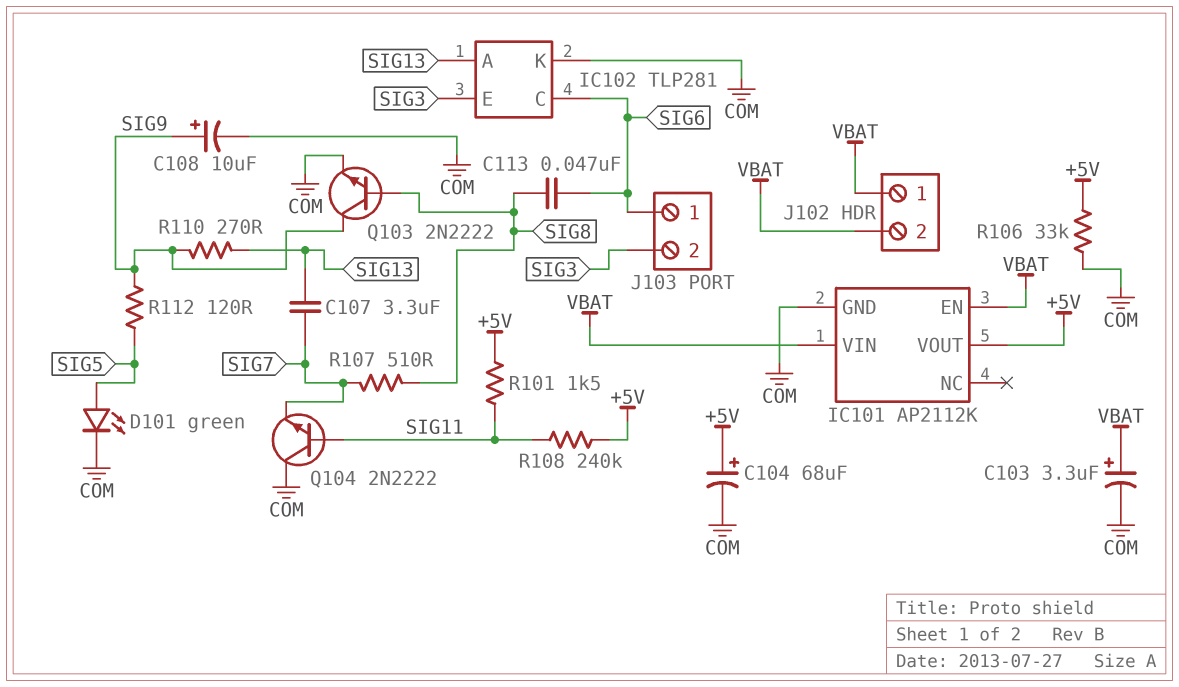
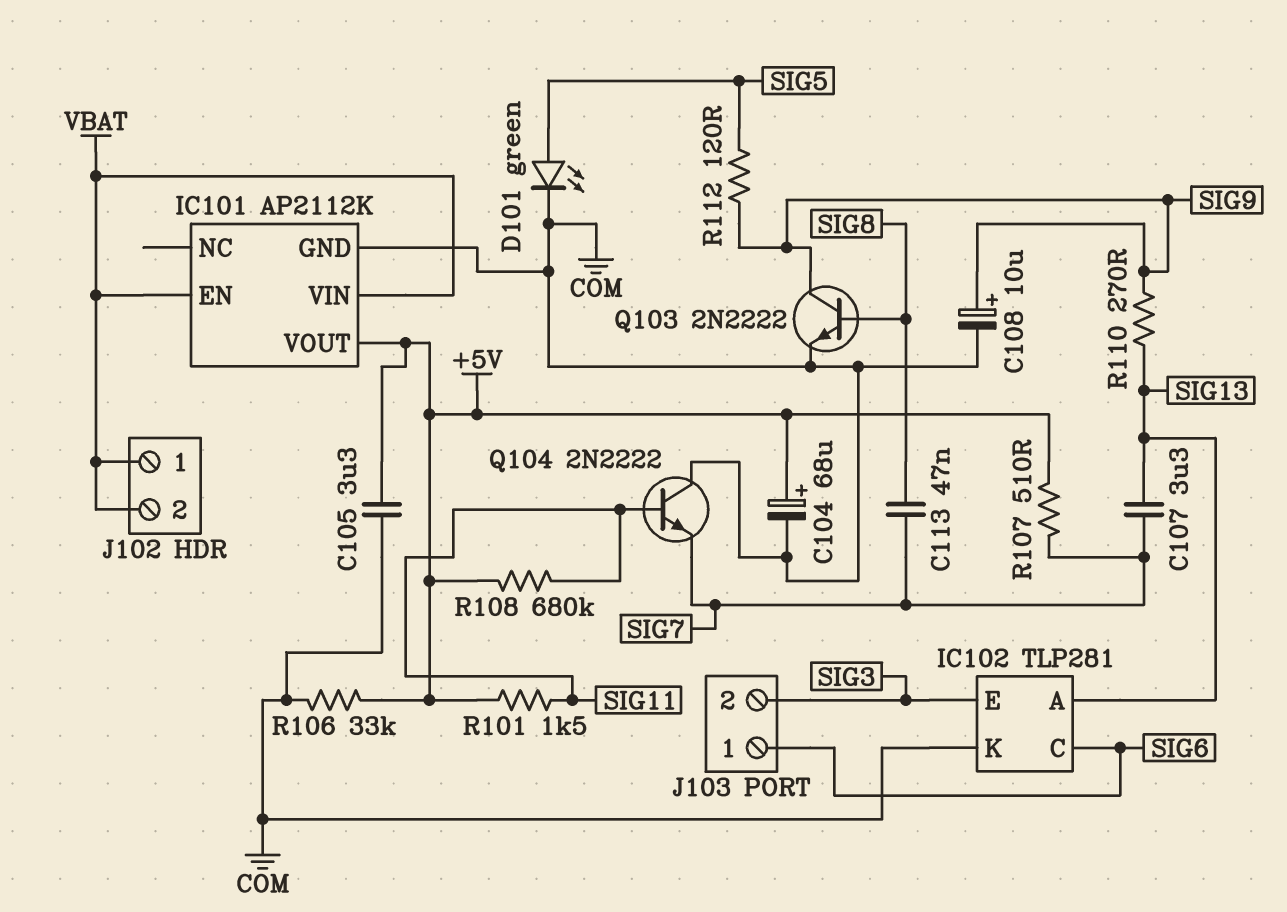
C103: 3.3uF (plus VBAT, minus COM) -> none
C105: none -> 3.3uF (+5V, COM)
C113: 47nF (SIG6, SIG8) -> 47nF (SIG7, SIG8)
R107: 510 (SIG7, SIG8) -> 510 (+5V, SIG7)
R108: 240k (+5V, SIG11) -> 680k (+5V, SIG11)

